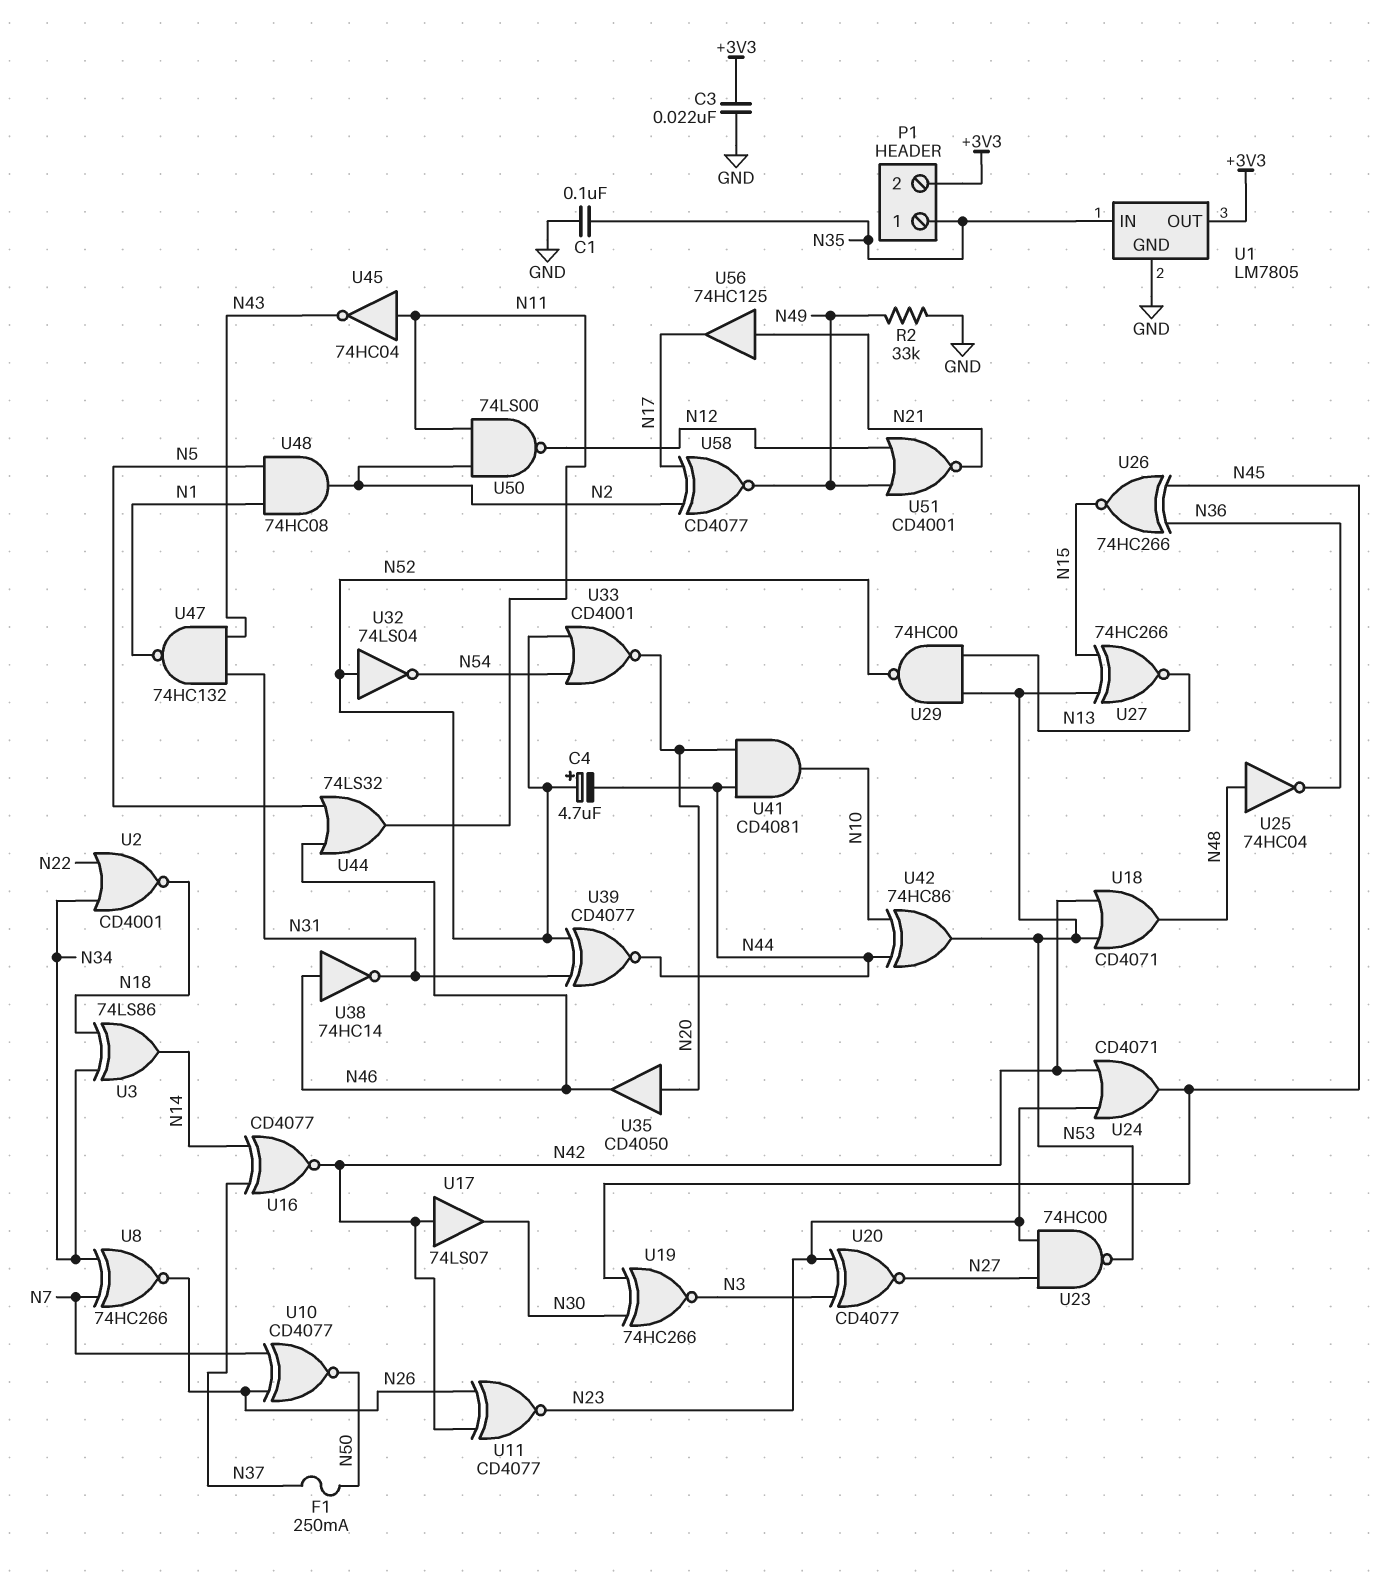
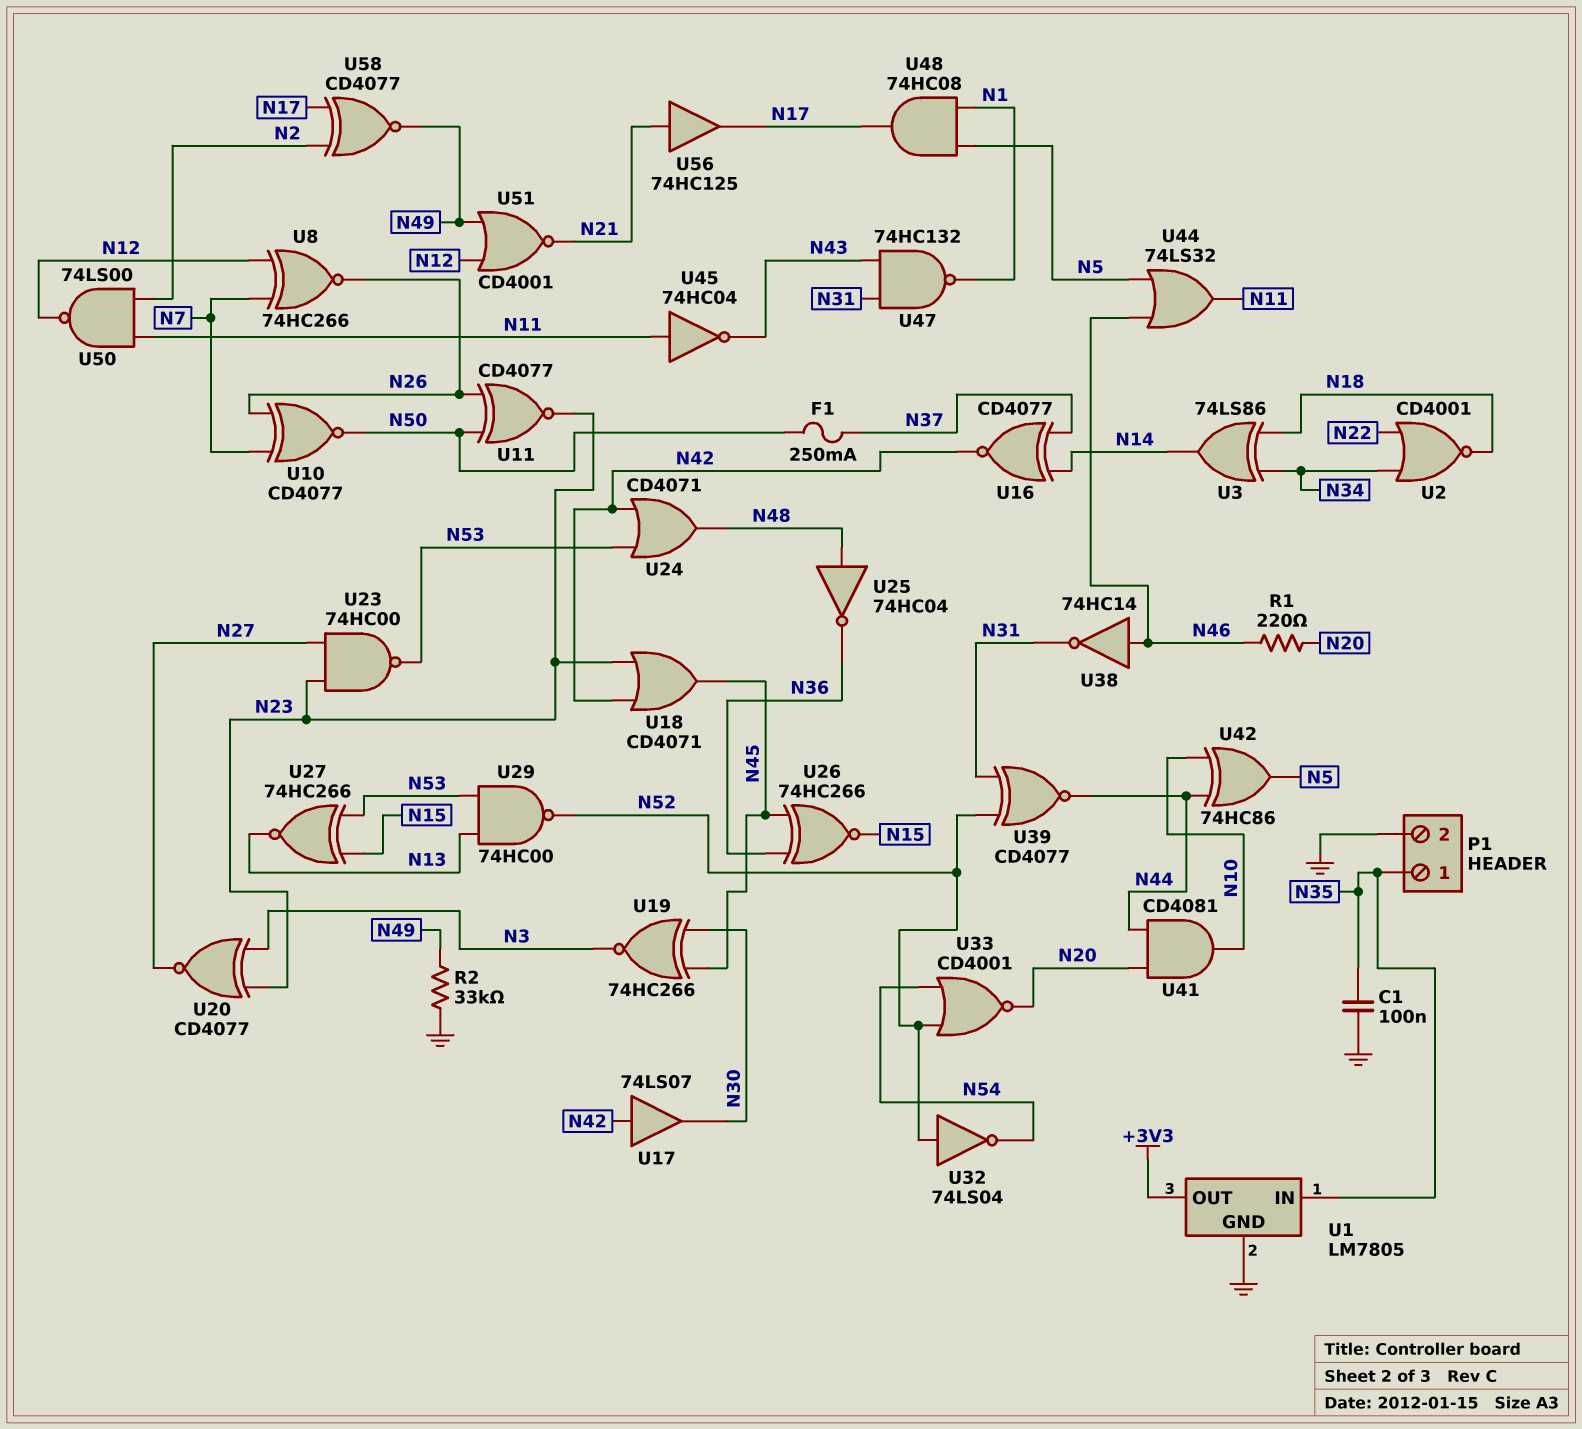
C3: 22nF (+3V3, GND) -> none
C4: 4.7uF (plus N52, minus N44) -> none
P1 pin 2: +3V3 -> GND
R1: none -> 220 (N20, N46)
U8: XNOR 74HC266 (in N7, in N34, out N26) -> XNOR 74HC266 (in N7, in N12, out N26)
U11: XNOR CD4077 (in N26, in N42, out N23) -> XNOR CD4077 (in N26, in N50, out N23)
U18: OR CD4071 (in N42, in N53, out N48) -> OR CD4071 (in N23, in N42, out N45)
U24: OR CD4071 (in N23, in N42, out N45) -> OR CD4071 (in N42, in N53, out N48)
U35: buffer CD4050 (in N20, out N46) -> none
U42: XOR 74HC86 (in N10, in N44, out N53) -> XOR 74HC86 (in N10, in N44, out N5)
U48: AND 74HC08 (in N1, in N5, out N2) -> AND 74HC08 (in N1, in N5, out N17)

